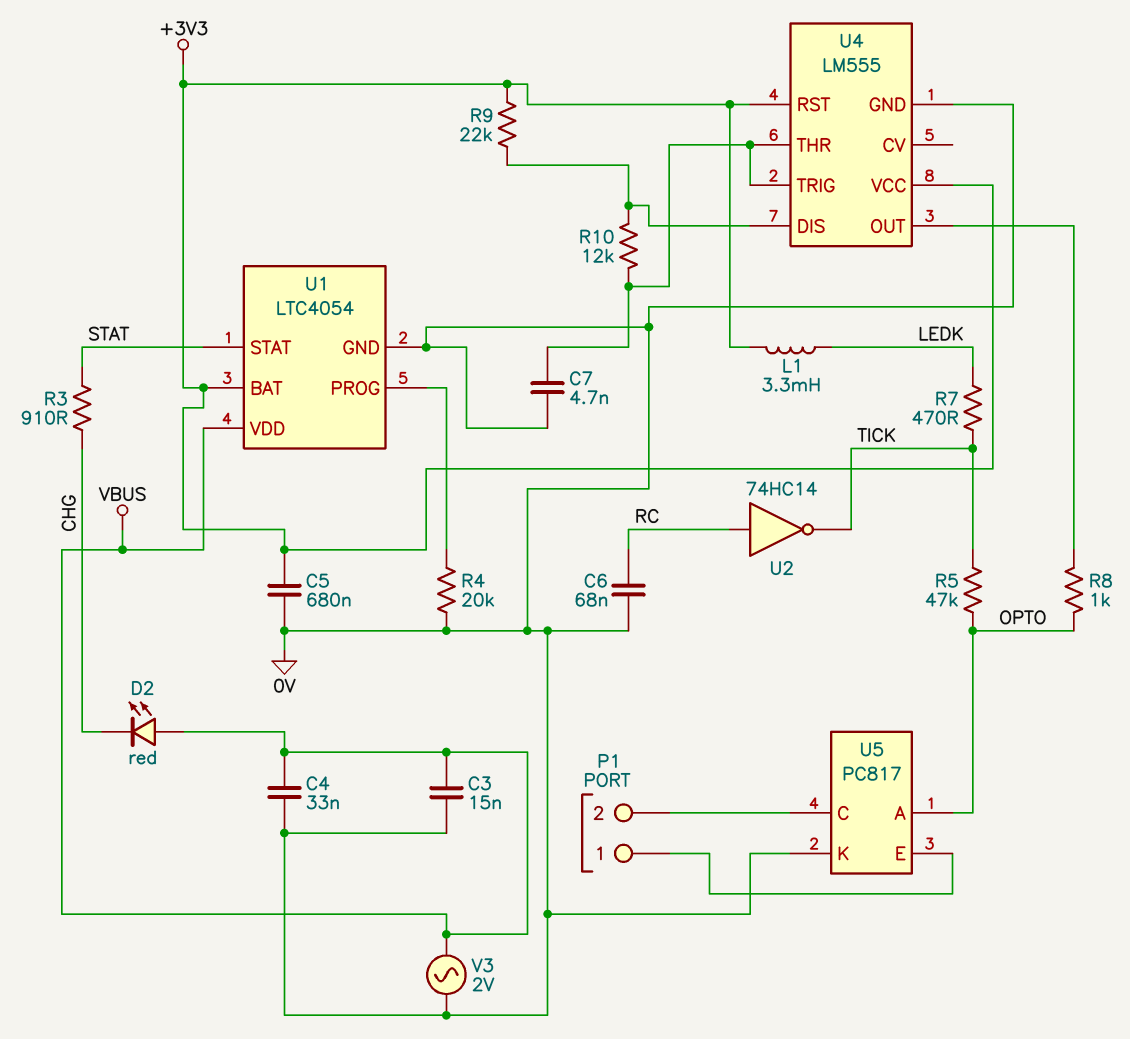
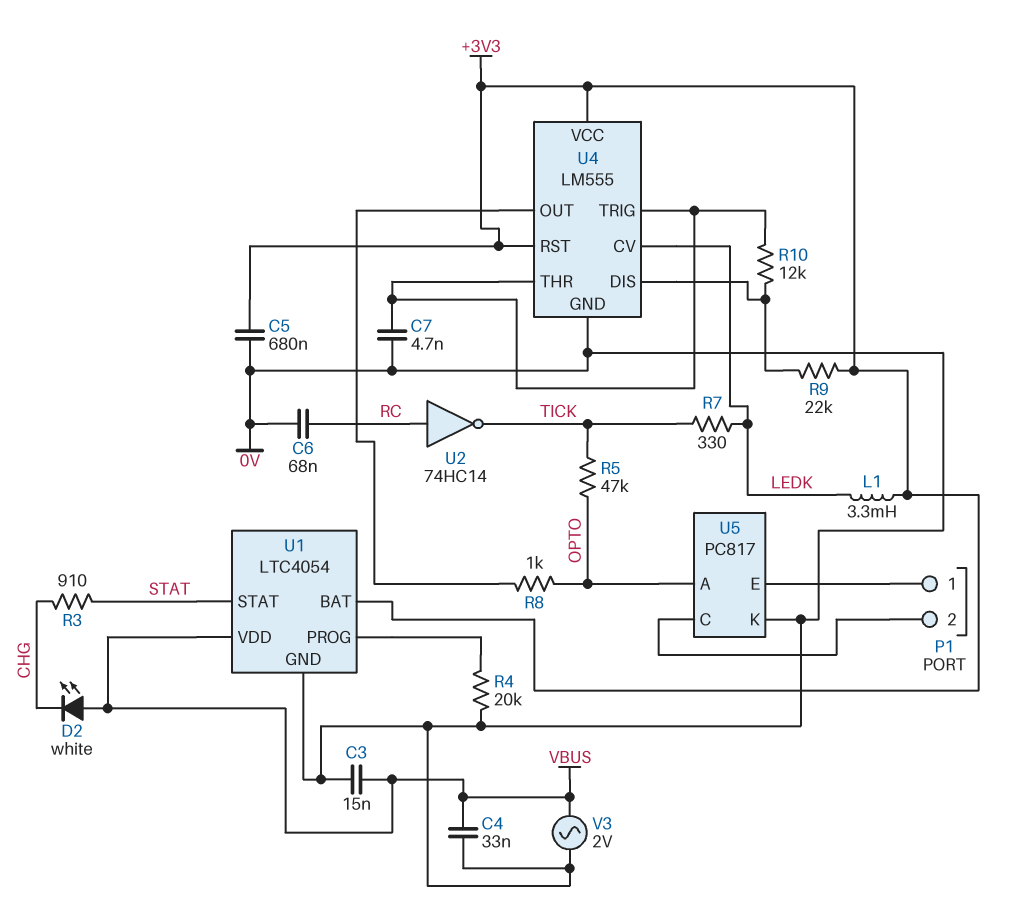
D2: LED red (A VBUS, K CHG) -> LED white (A VBUS, K CHG)
R7: 470 (LEDK, TICK) -> 330 (LEDK, TICK)
U4 pin CV: none -> LEDK

